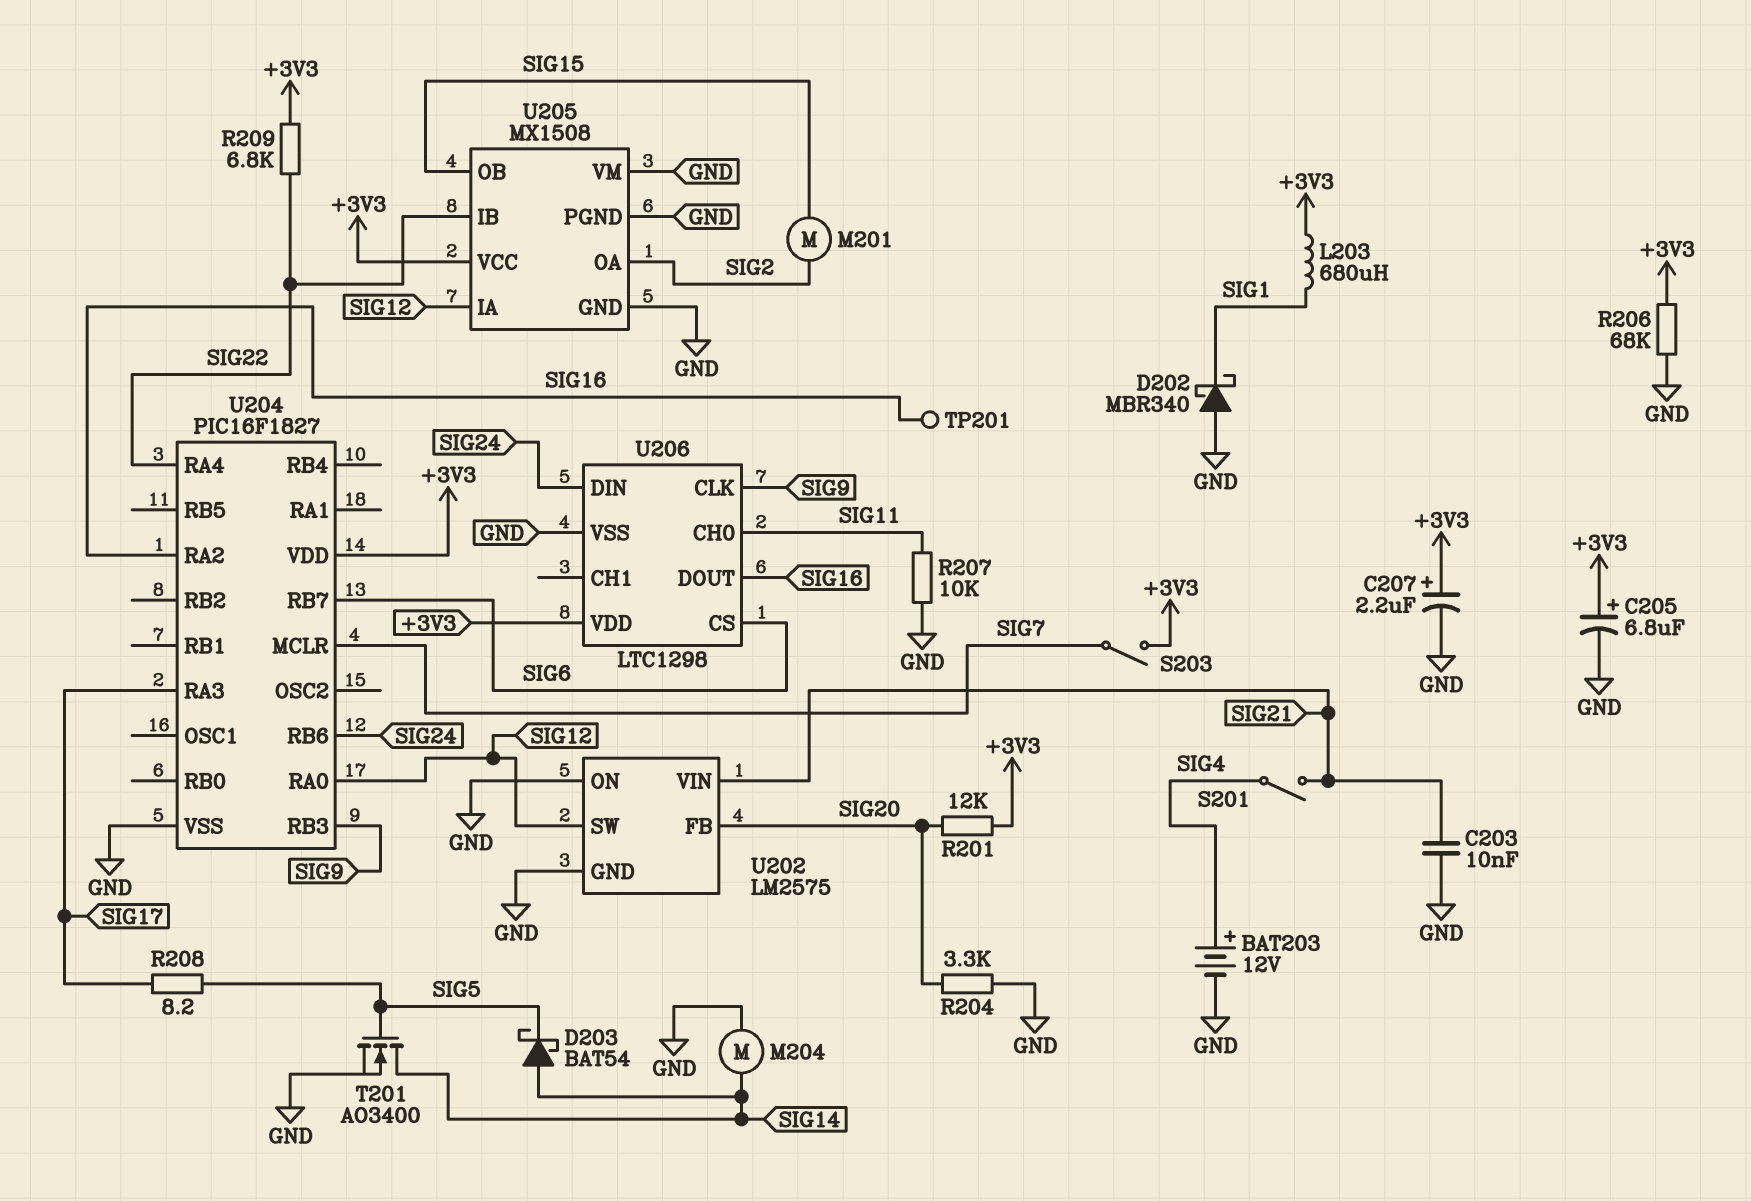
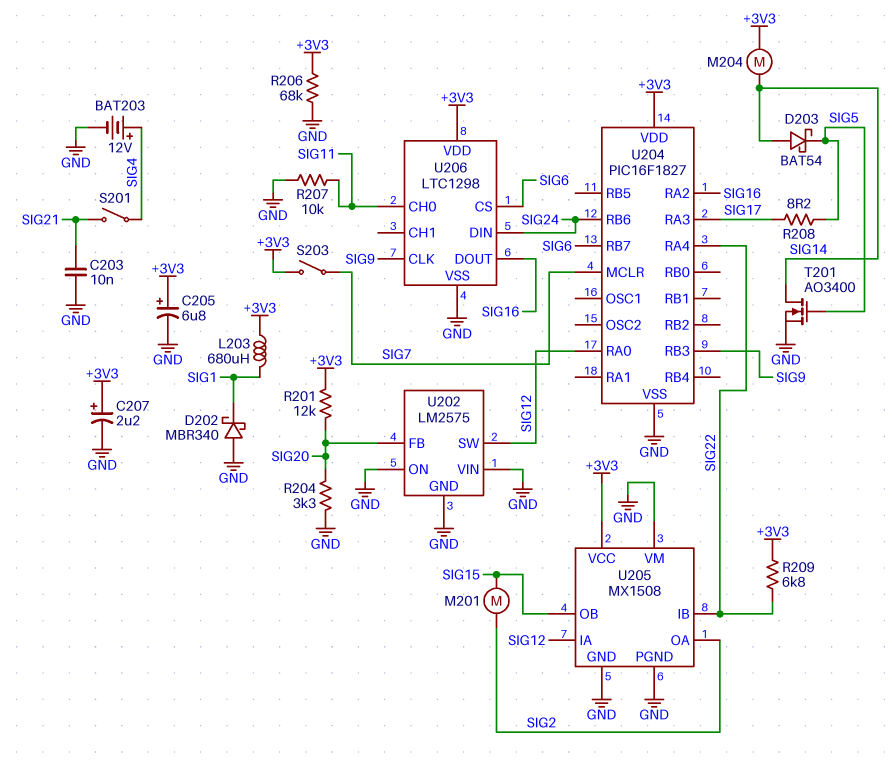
M204: motor (GND, SIG14) -> motor (+3V3, SIG14)
TP201: test point (SIG16) -> none
U202 pin VIN: SIG21 -> GND

